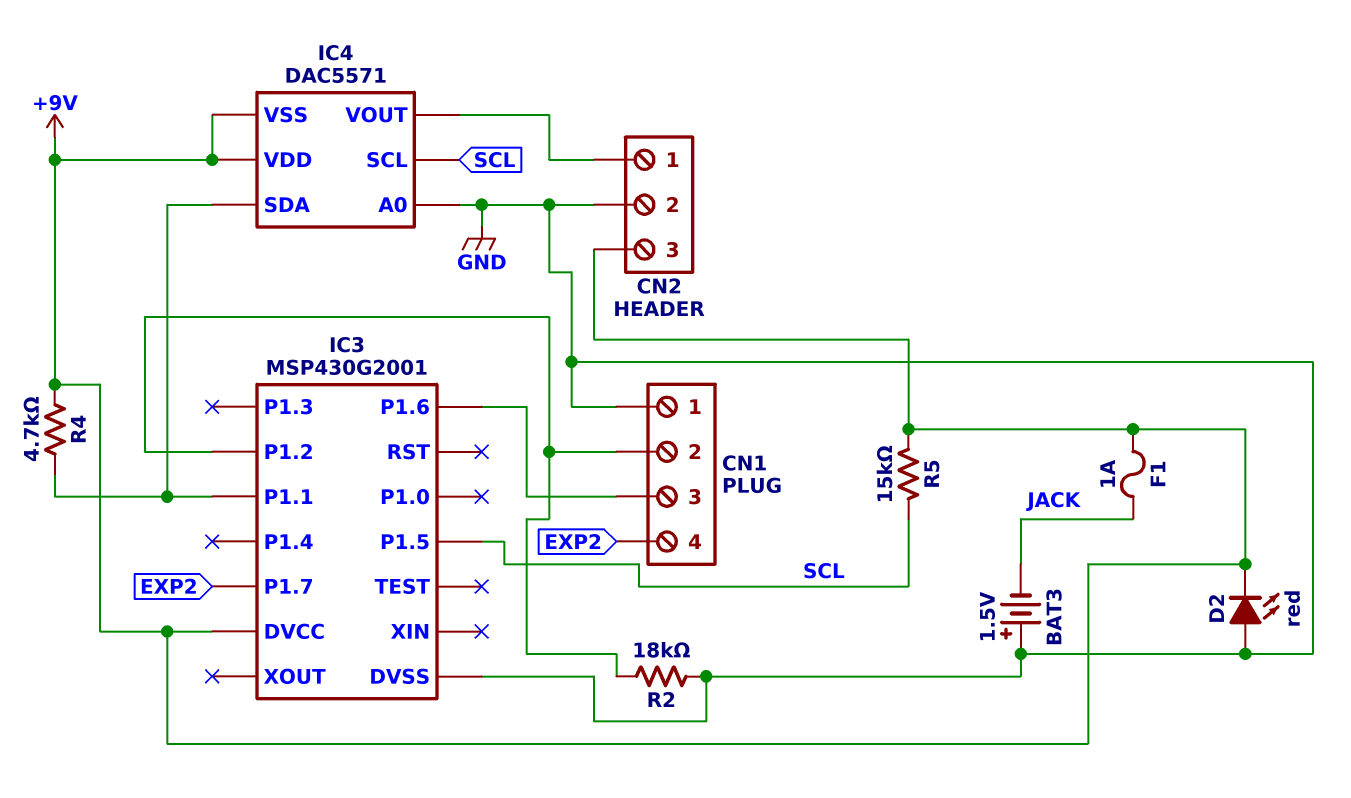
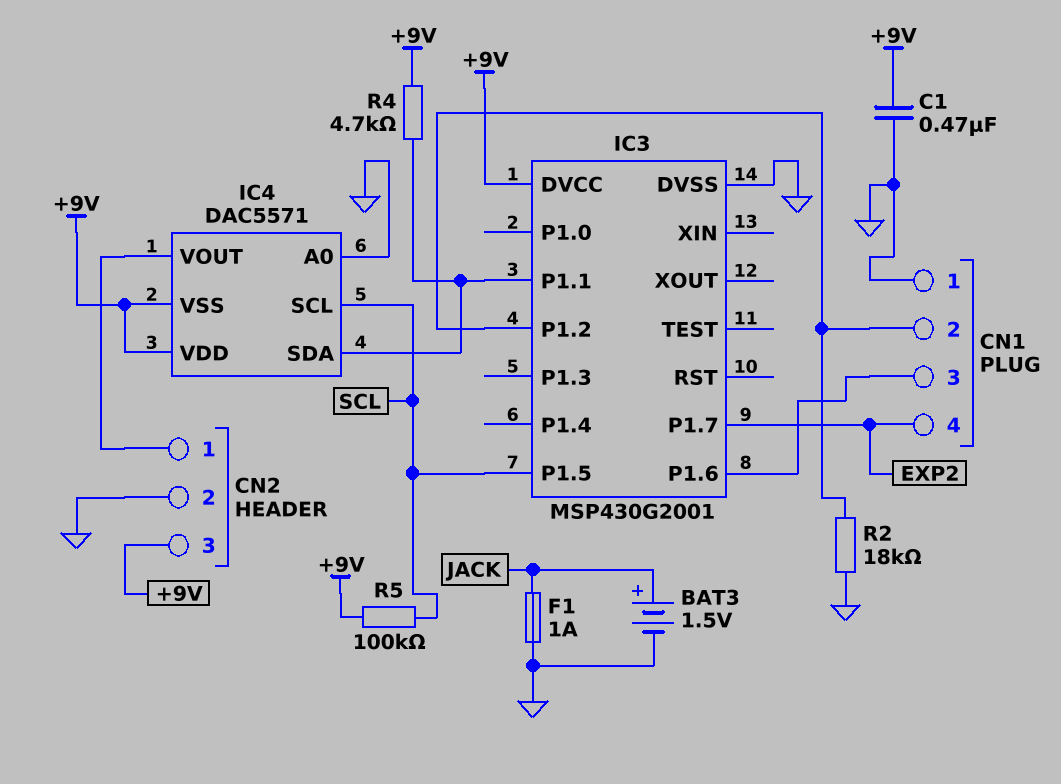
BAT3: 1.5V (plus GND, minus JACK) -> 1.5V (plus JACK, minus GND)
C1: none -> 470nF (+9V, GND)
D2: LED red (A GND, K +9V) -> none
F1: 1A (+9V, JACK) -> 1A (GND, JACK)
R5: 15k (+9V, SCL) -> 100k (+9V, SCL)

